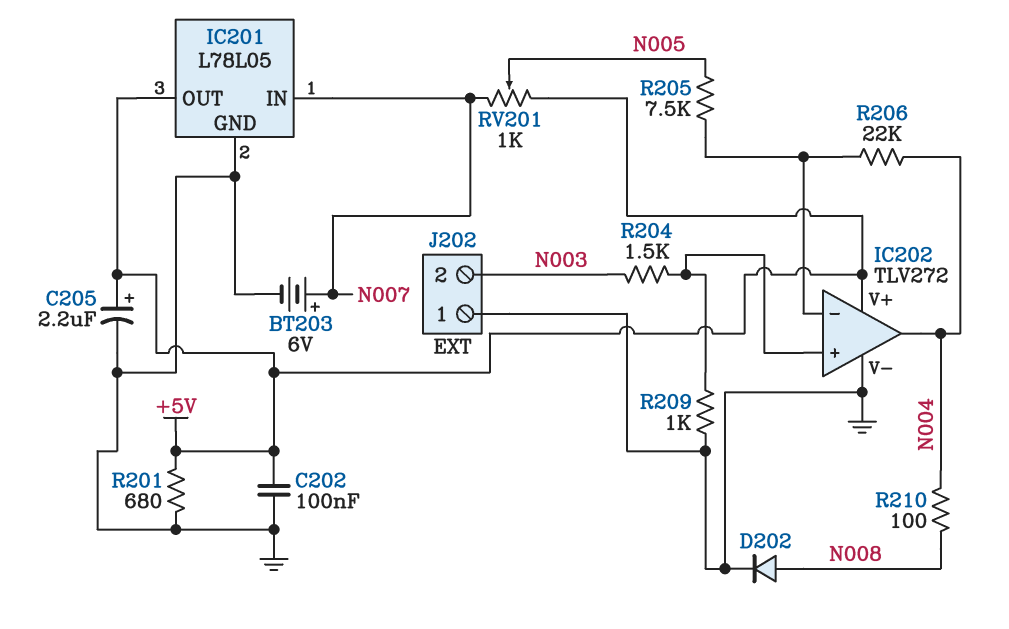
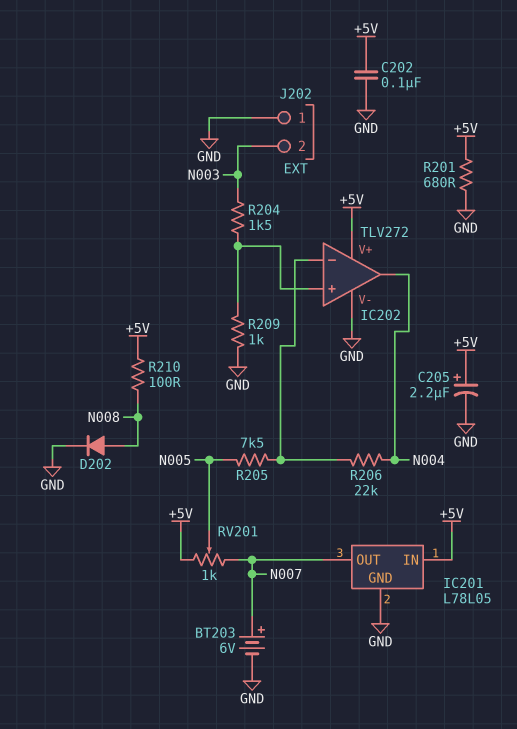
IC201 pin IN: N007 -> +5V
IC201 pin OUT: +5V -> N007
R210: 100 (N004, N008) -> 100 (+5V, N008)

